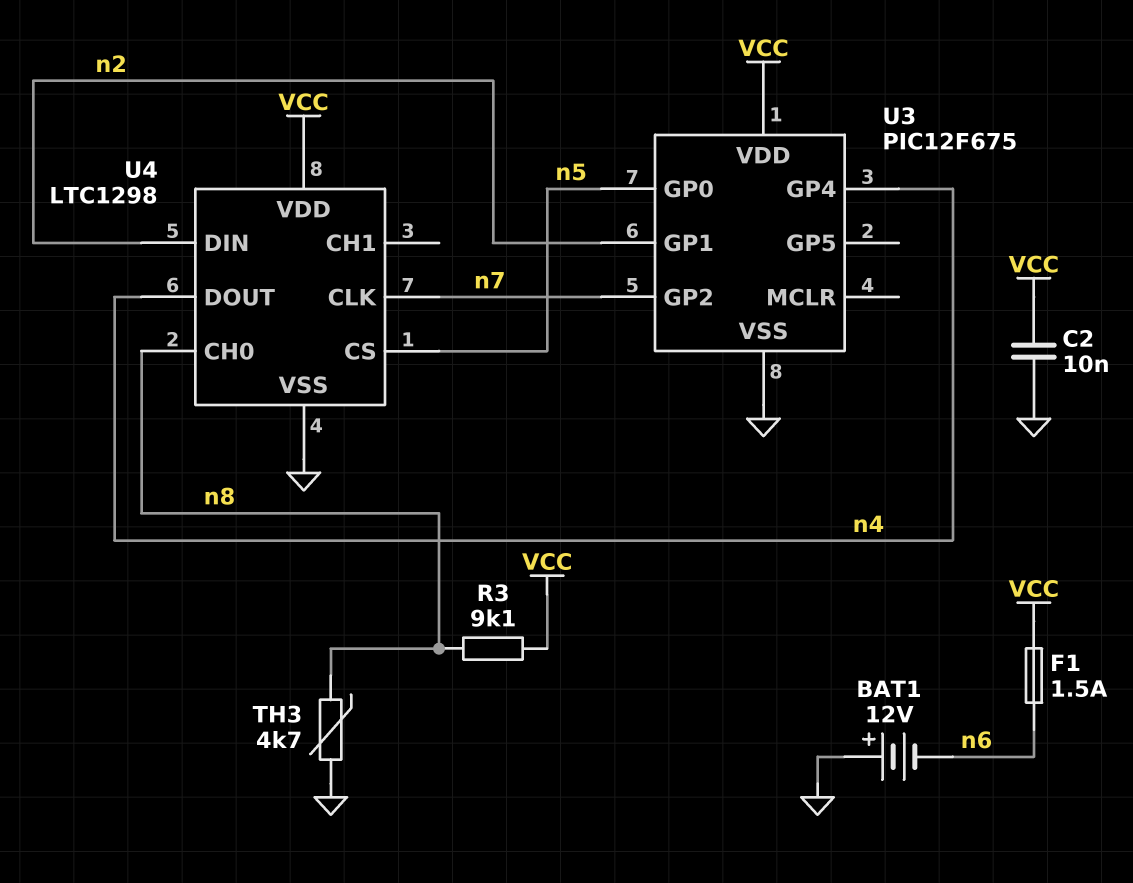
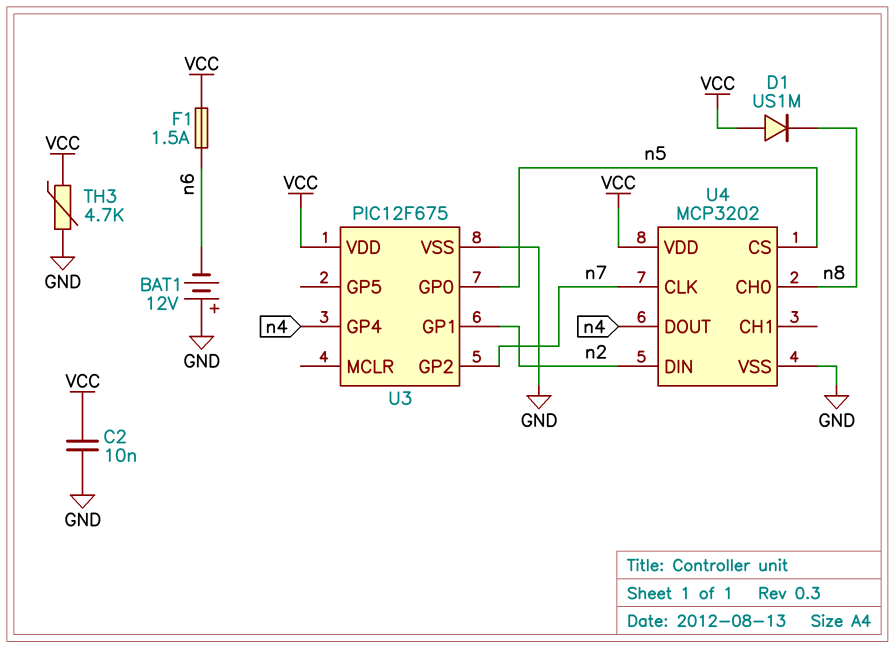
D1: none -> diode US1M (A VCC, K n8)
R3: 9.1k (VCC, n8) -> none
TH3: 4.7k (GND, n8) -> 4.7k (GND, VCC)
U4: LTC1298 -> MCP3202

